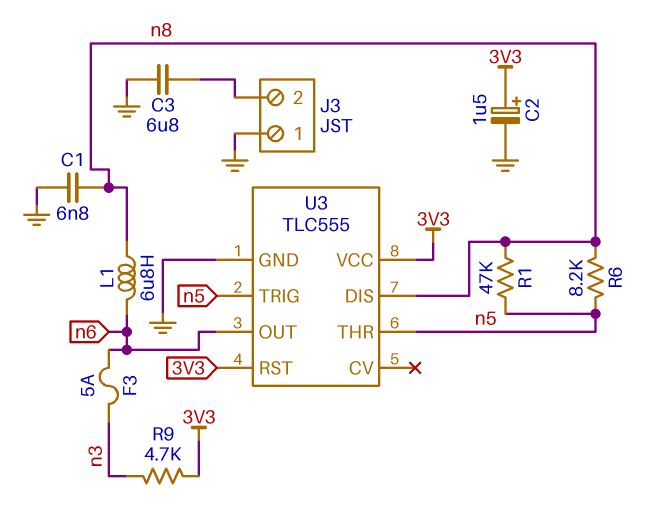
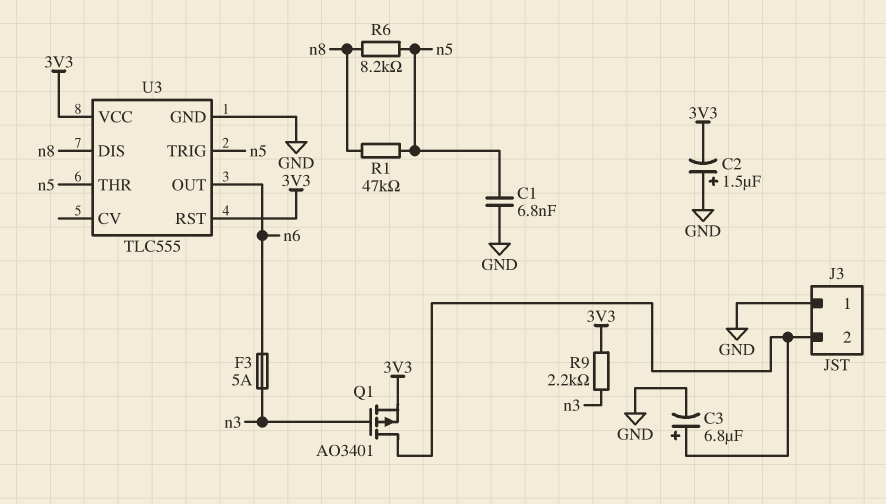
C1: 6.8nF (GND, n8) -> 6.8nF (GND, n5)
C2: 1.5uF (plus 3V3, minus GND) -> 1.5uF (plus GND, minus 3V3)
C3: 6.8uF (GND, J3/2) -> 6.8uF (plus J3/2, minus GND)
L1: 6.8uH (n6, n8) -> none
Q1: none -> PMOS AO3401 (G n3, D J3/2, S 3V3)
R9: 4.7k (3V3, n3) -> 2.2k (3V3, n3)

